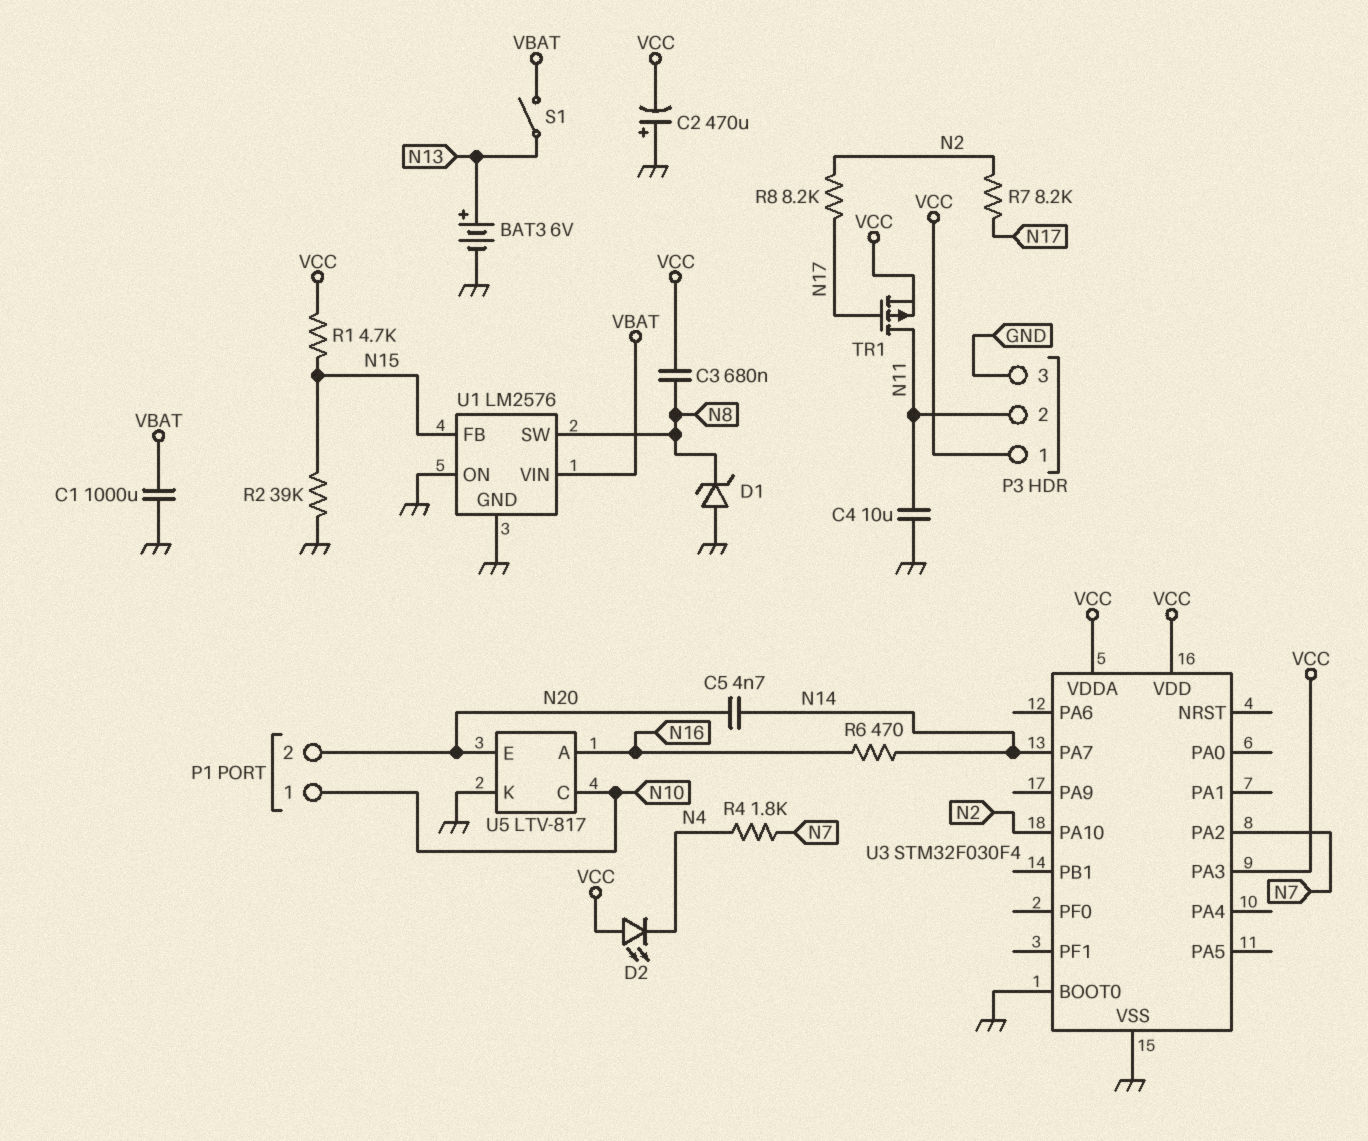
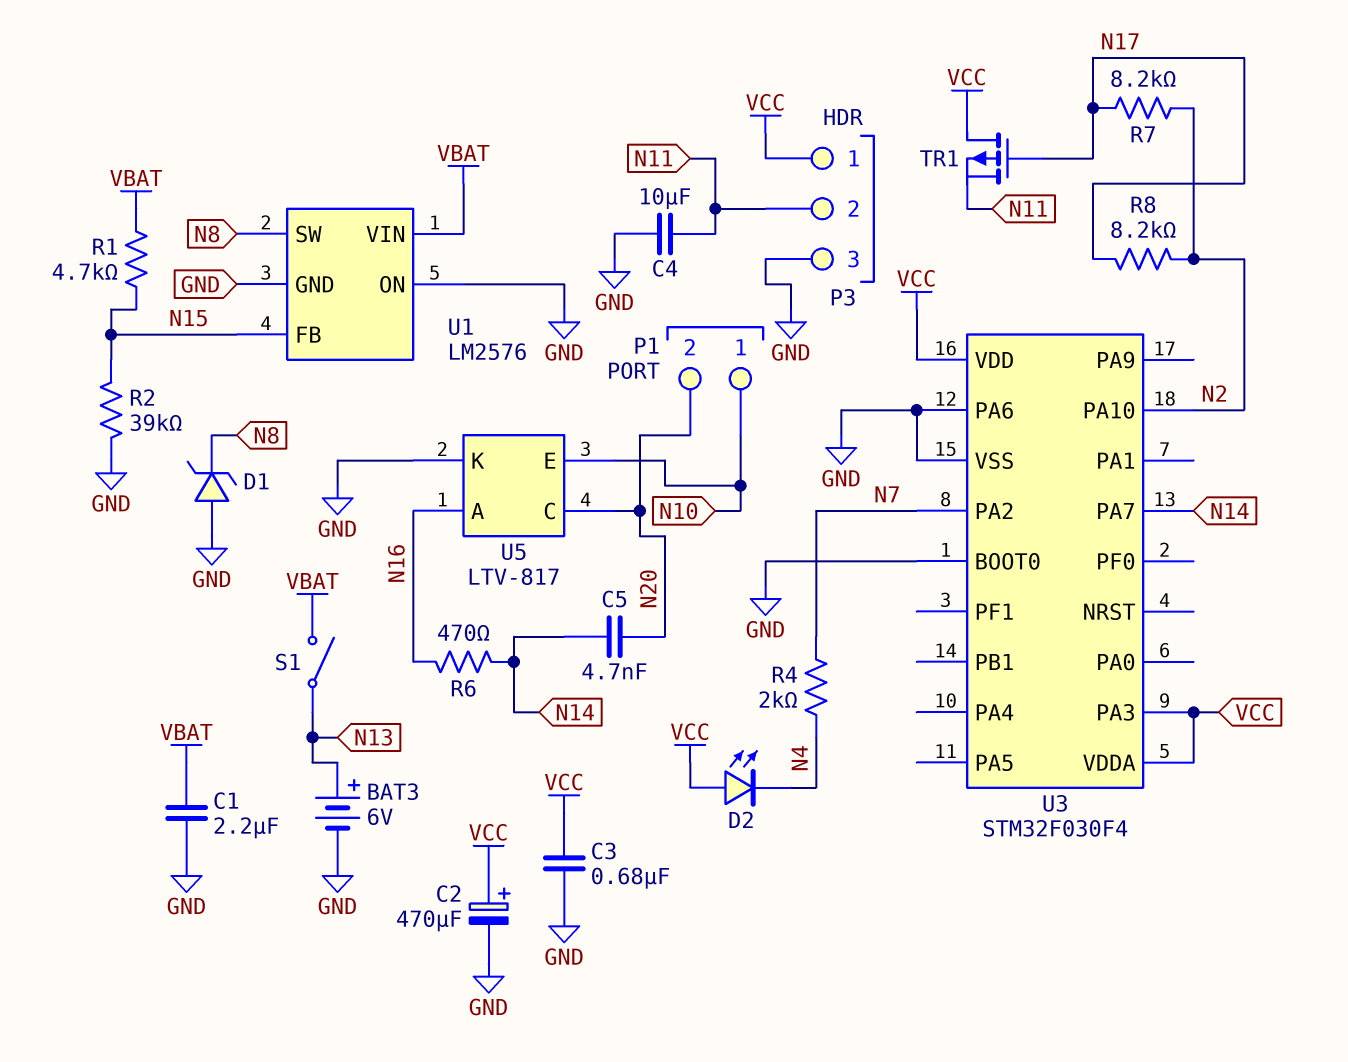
C1: 1000uF (GND, VBAT) -> 2.2uF (GND, VBAT)
C2: 470uF (plus GND, minus VCC) -> 470uF (plus VCC, minus GND)
C3: 680nF (N8, VCC) -> 680nF (GND, VCC)
R1: 4.7k (N15, VCC) -> 4.7k (N15, VBAT)
R4: 1.8k (N4, N7) -> 2k (N4, N7)
TR1: PMOS (G N17, D N11, S VCC) -> PMOS (G N17, D VCC, S N11)
U3 pin PA6: none -> GND
U5 pin C: N10 -> N20
U5 pin E: N20 -> N10

